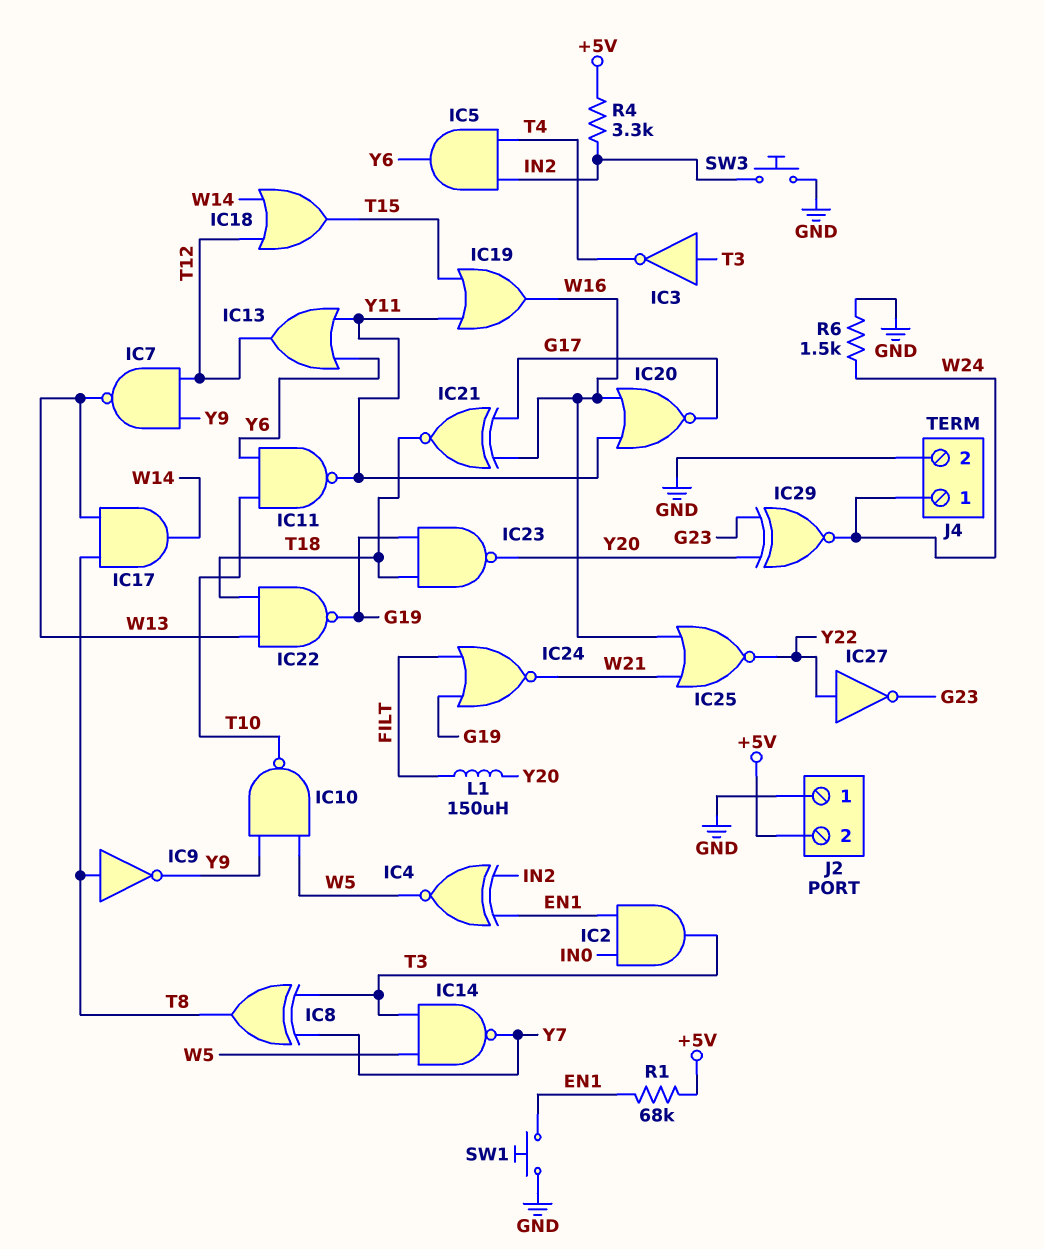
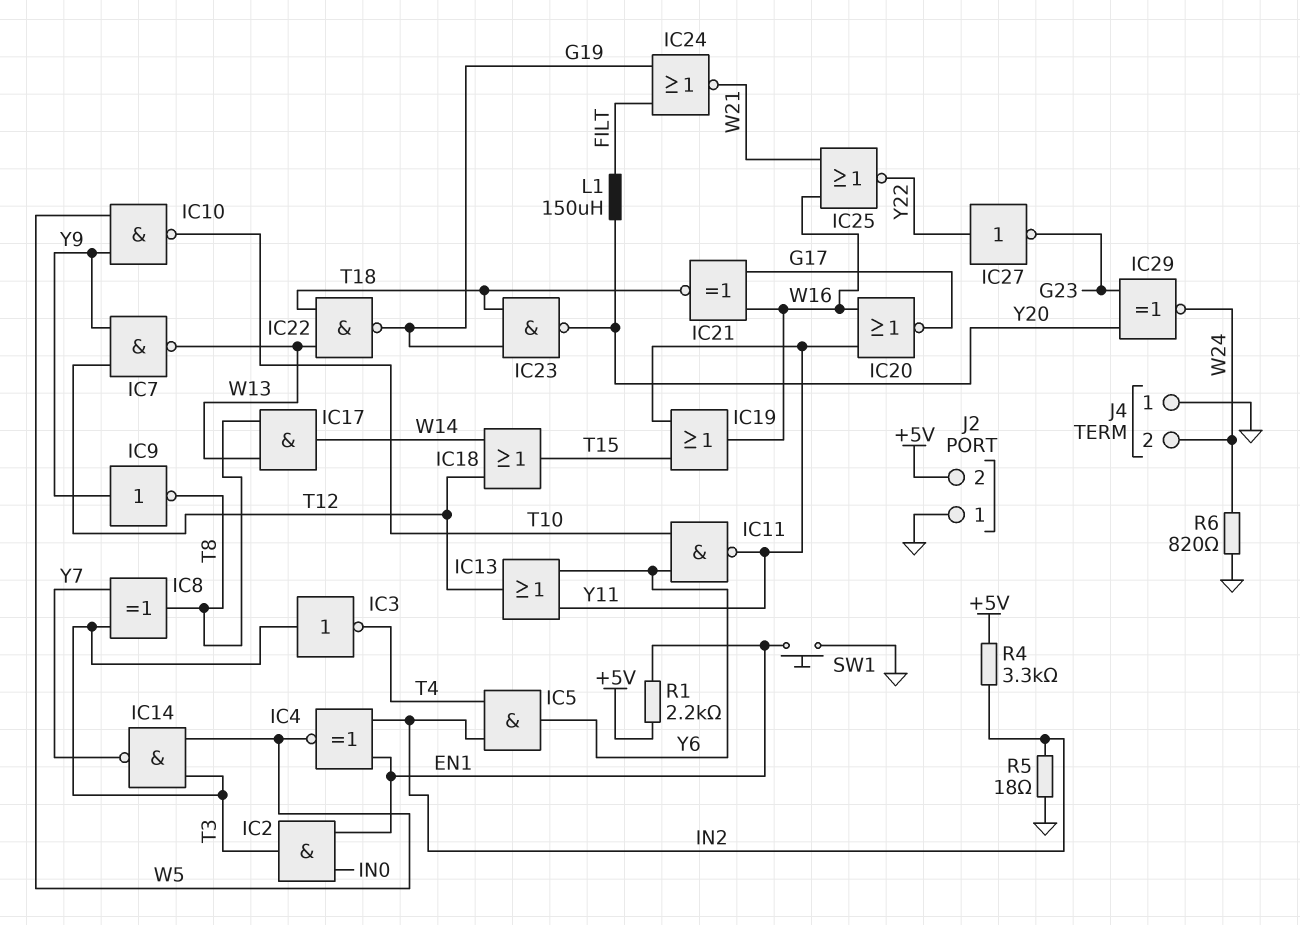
IC9: NOT (in T8, out Y9) -> NOT (in Y9, out T8)
J4 pin 1: W24 -> GND
J4 pin 2: GND -> W24
R1: 68k (+5V, EN1) -> 2.2k (+5V, EN1)
R5: none -> 18 (GND, IN2)
R6: 1.5k (GND, W24) -> 820 (GND, W24)
SW3: button (GND, IN2) -> none

